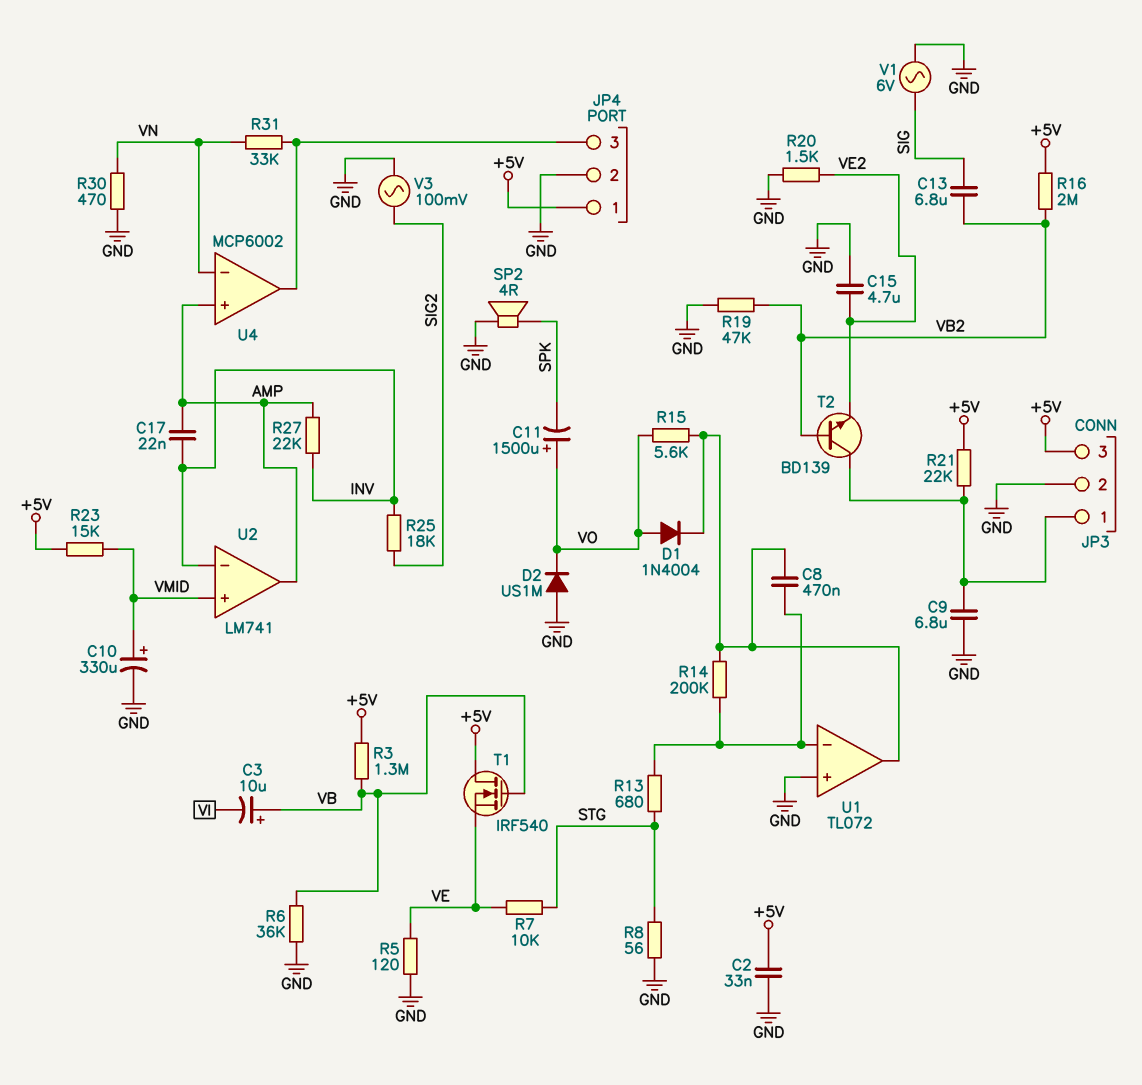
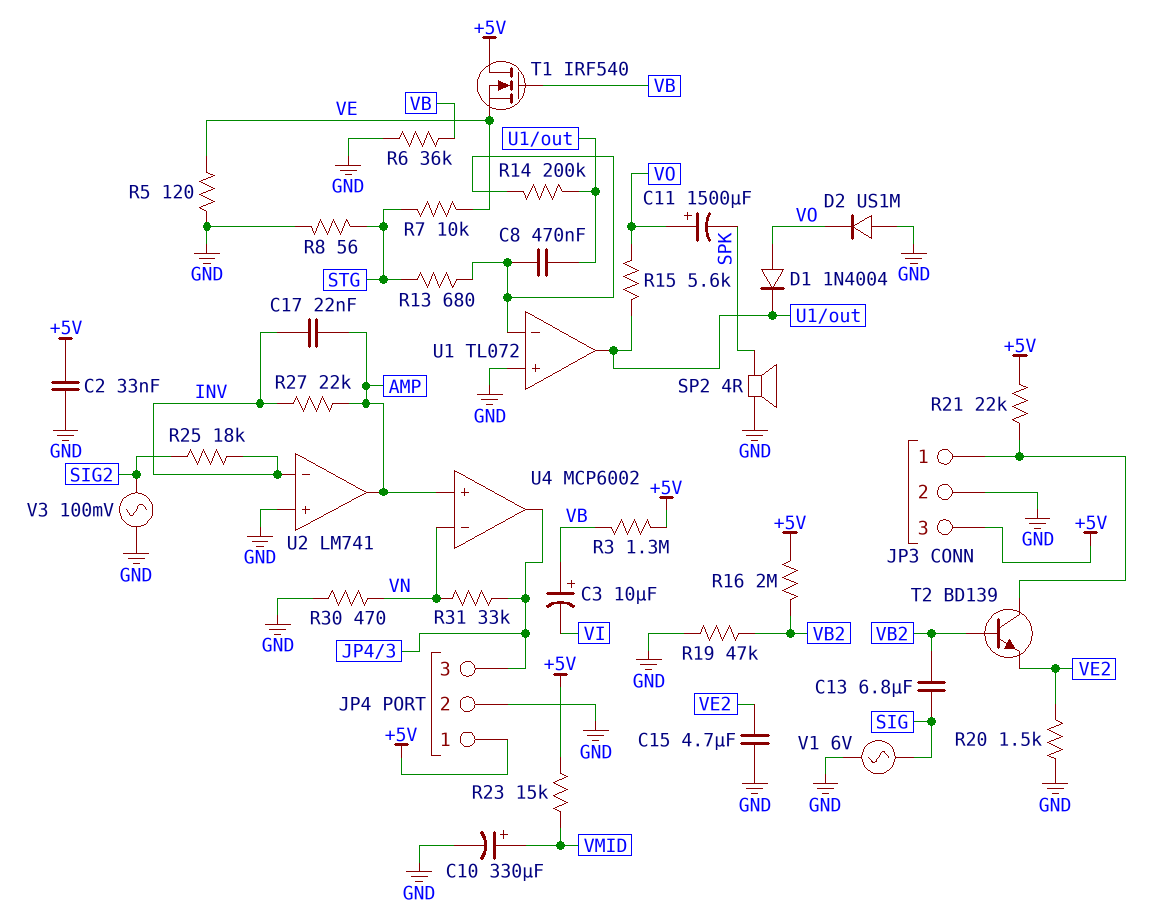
C9: 6.8uF (GND, JP3/1) -> none
U2 pin in+: VMID -> GND

